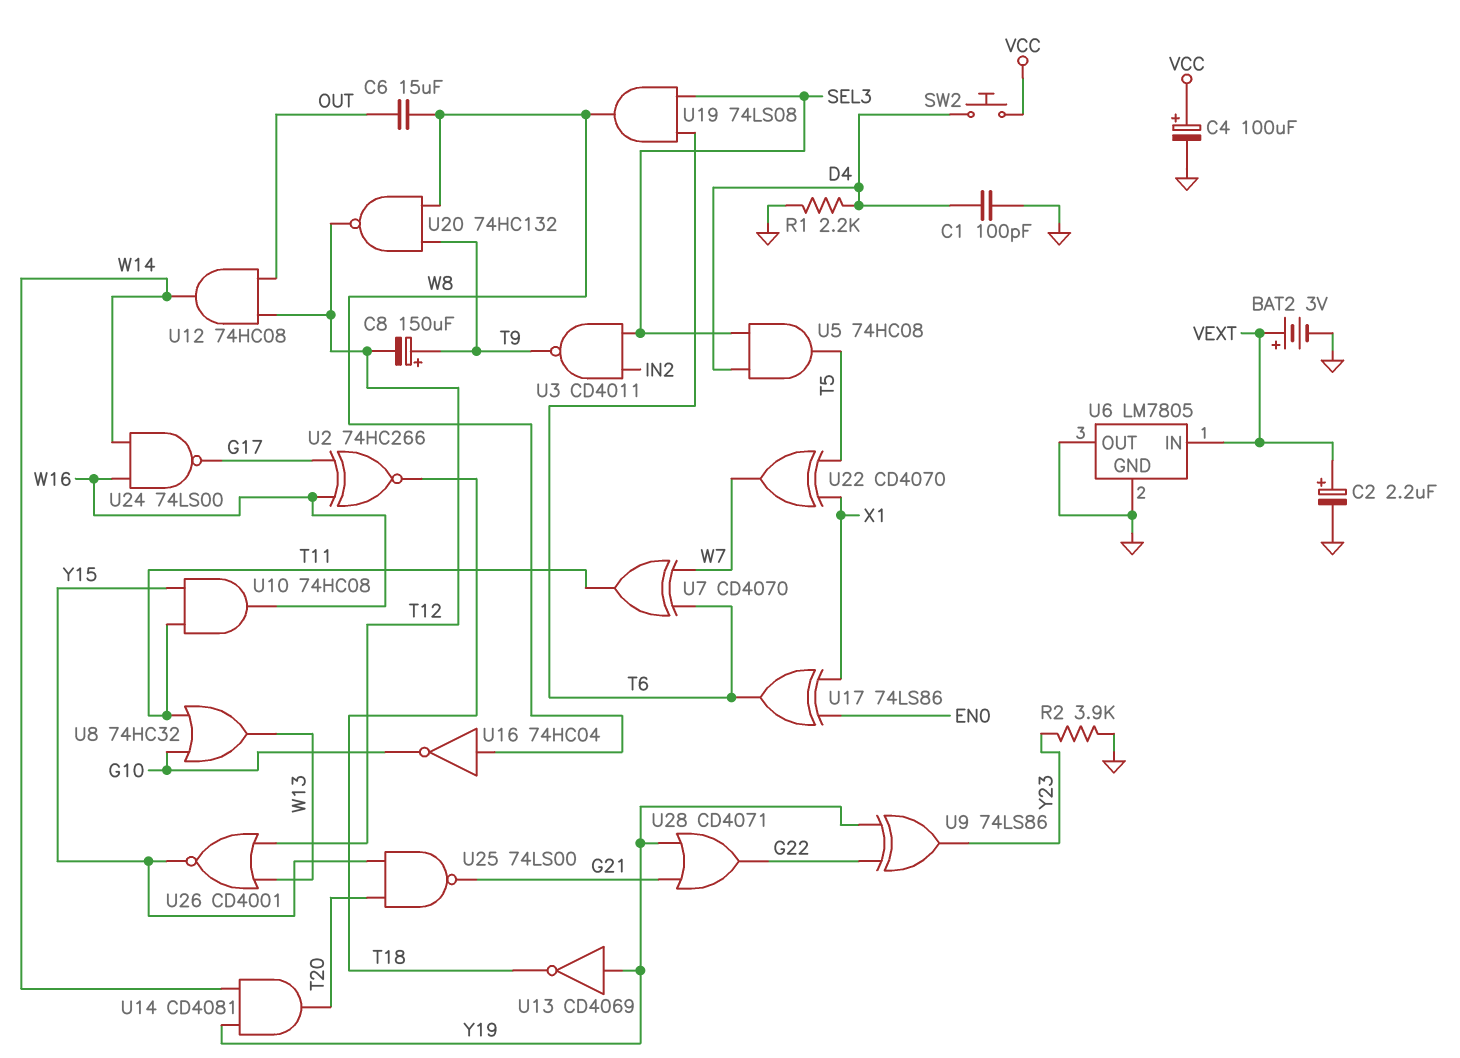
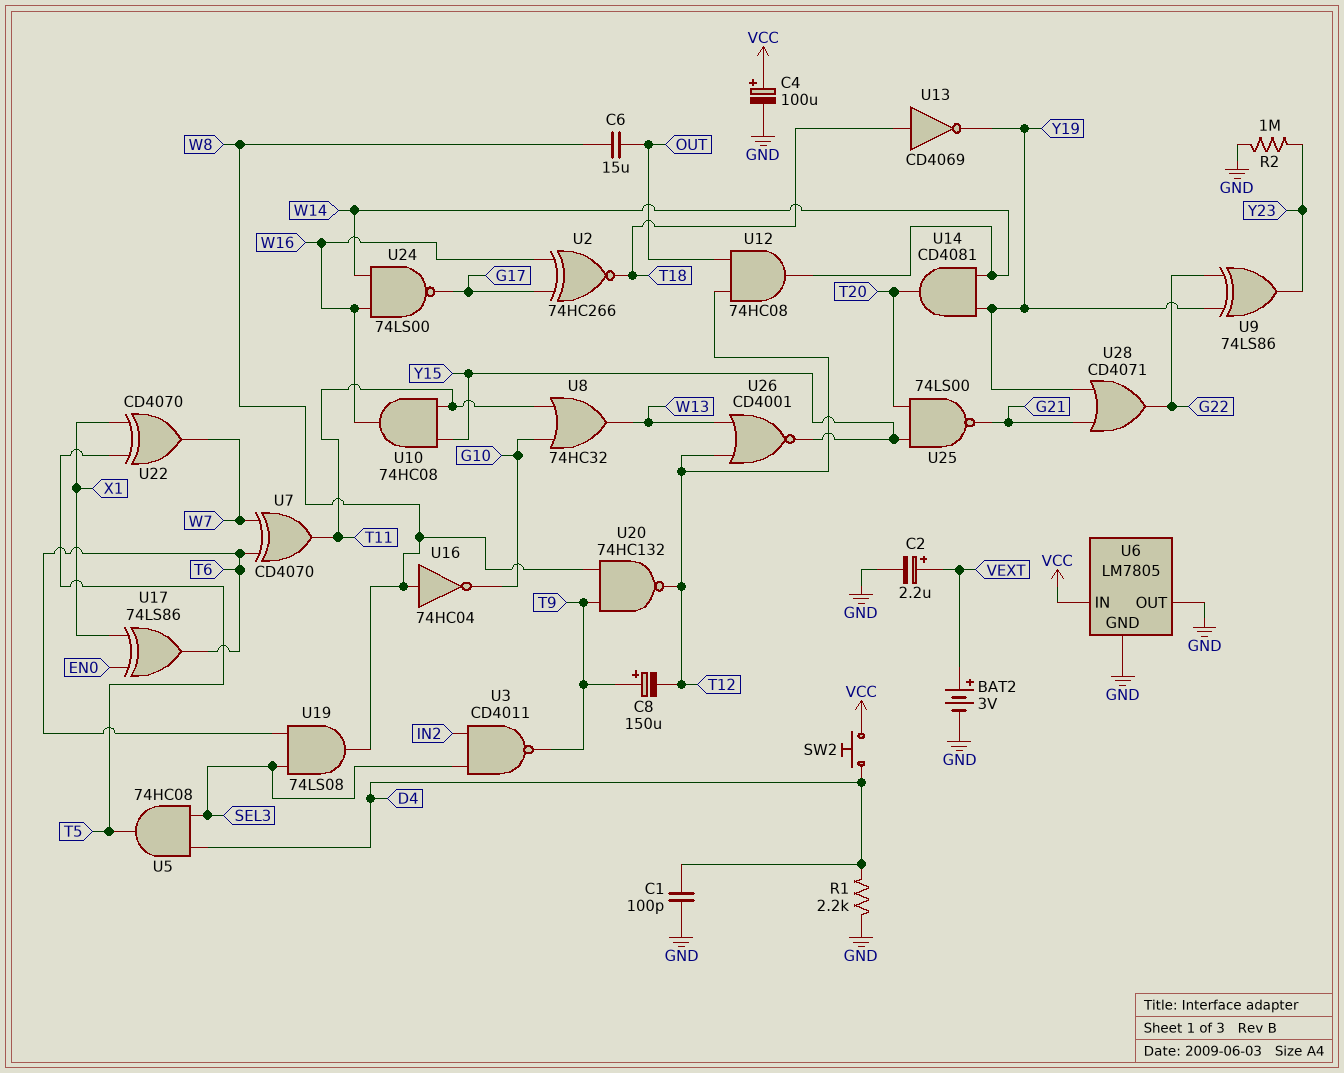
R2: 3.9k (GND, Y23) -> 1M (GND, Y23)
U6 pin IN: VEXT -> VCC
U13: NOT CD4069 (in Y19, out T18) -> NOT CD4069 (in T18, out Y19)

